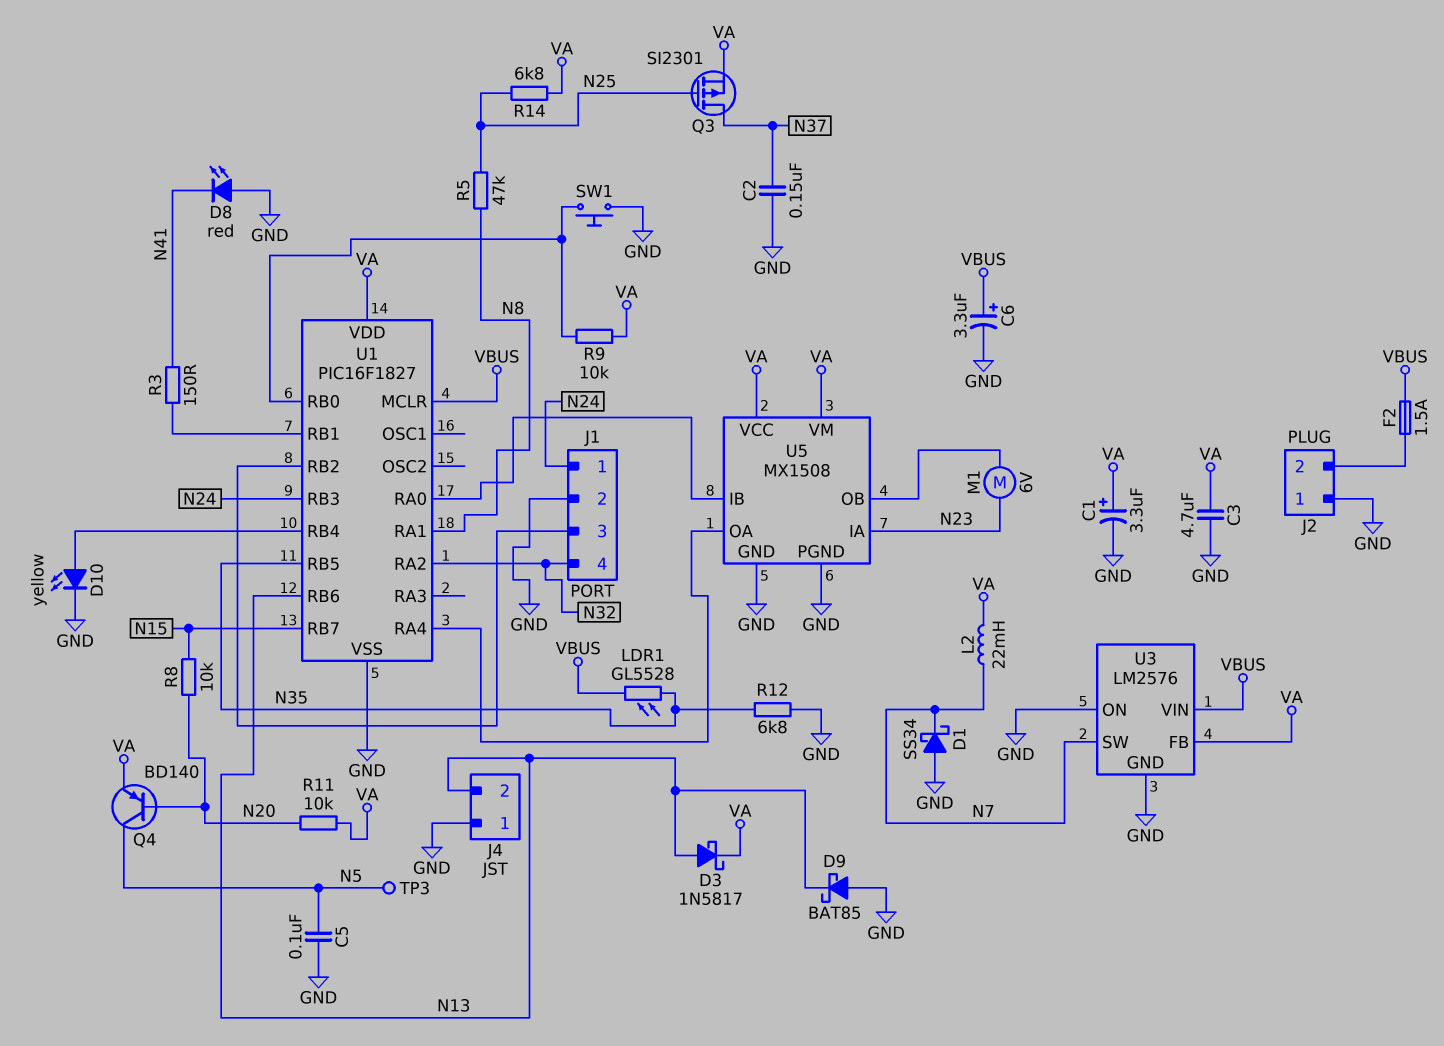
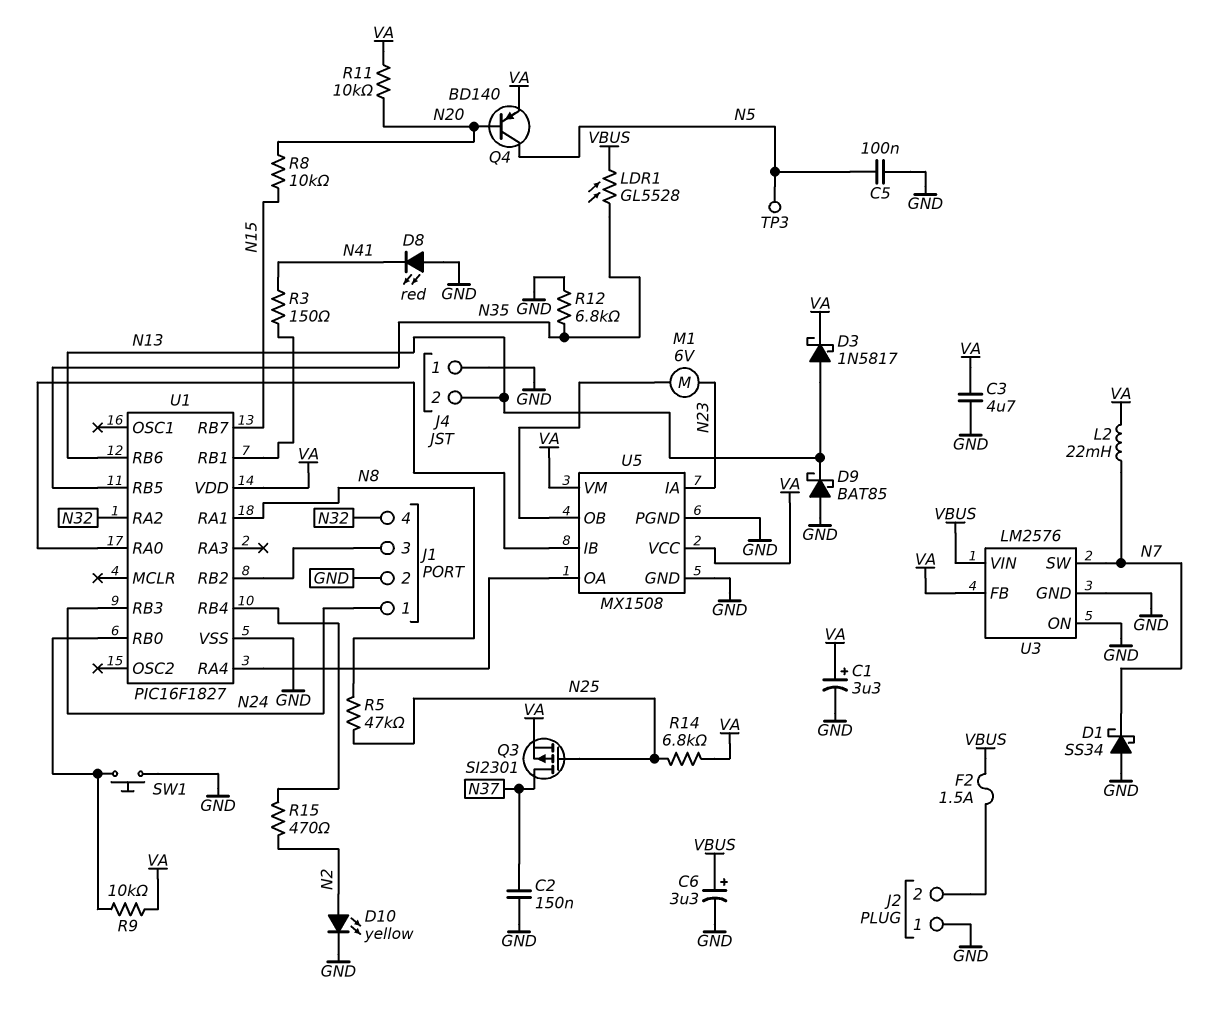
D10: LED yellow (A U1/RB4, K GND) -> LED yellow (A N2, K GND)
R15: none -> 470 (N2, U1/RB4)
U1 pin MCLR: VBUS -> none

